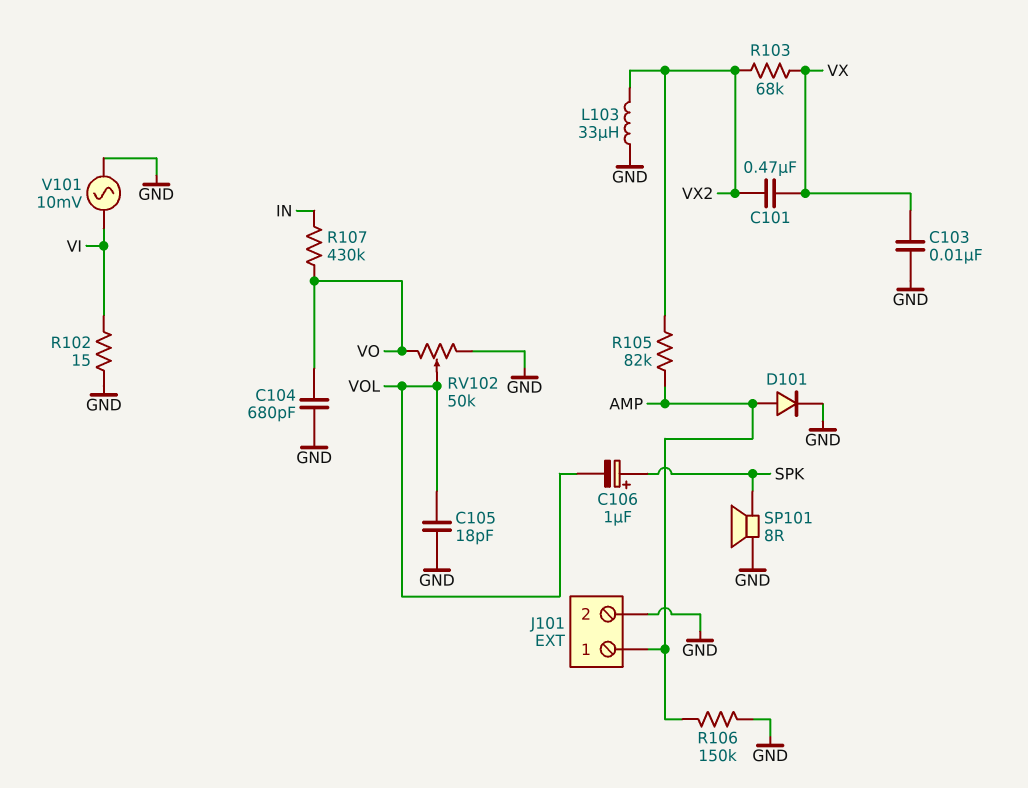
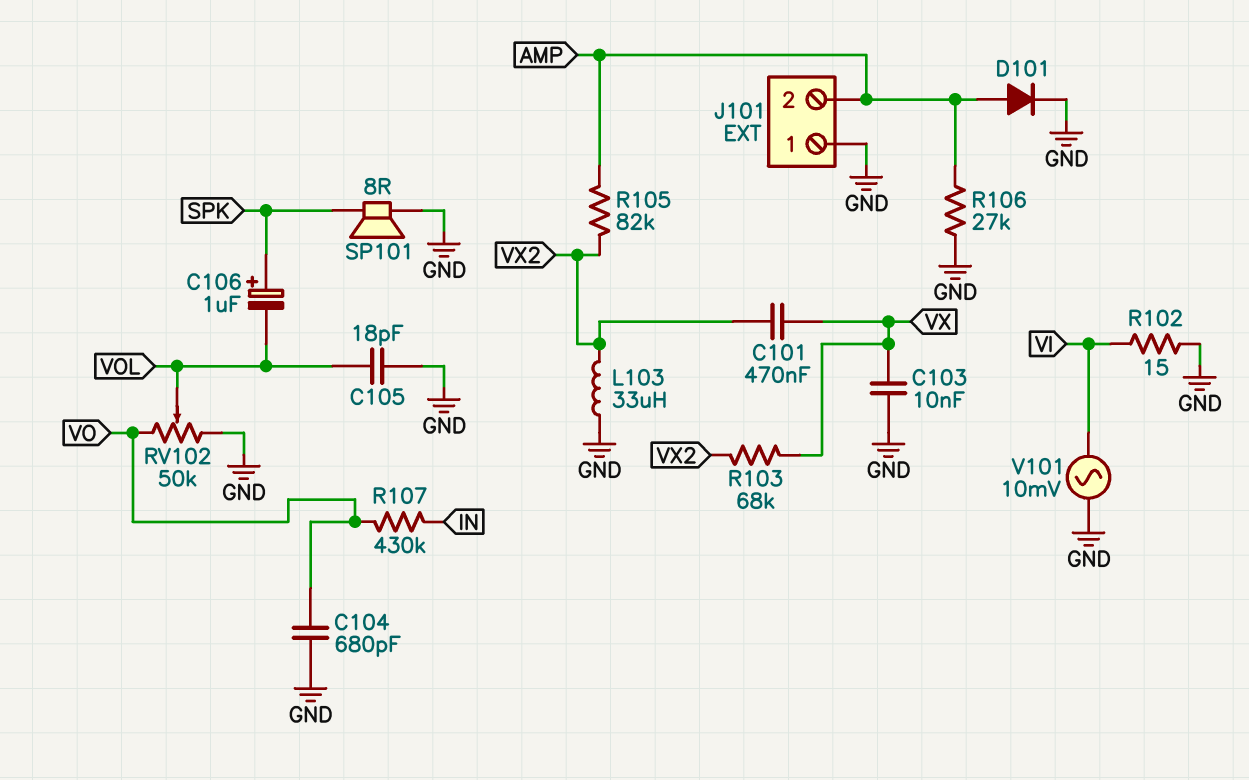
J101 pin 1: AMP -> GND
J101 pin 2: GND -> AMP
R106: 150k (AMP, GND) -> 27k (AMP, GND)

